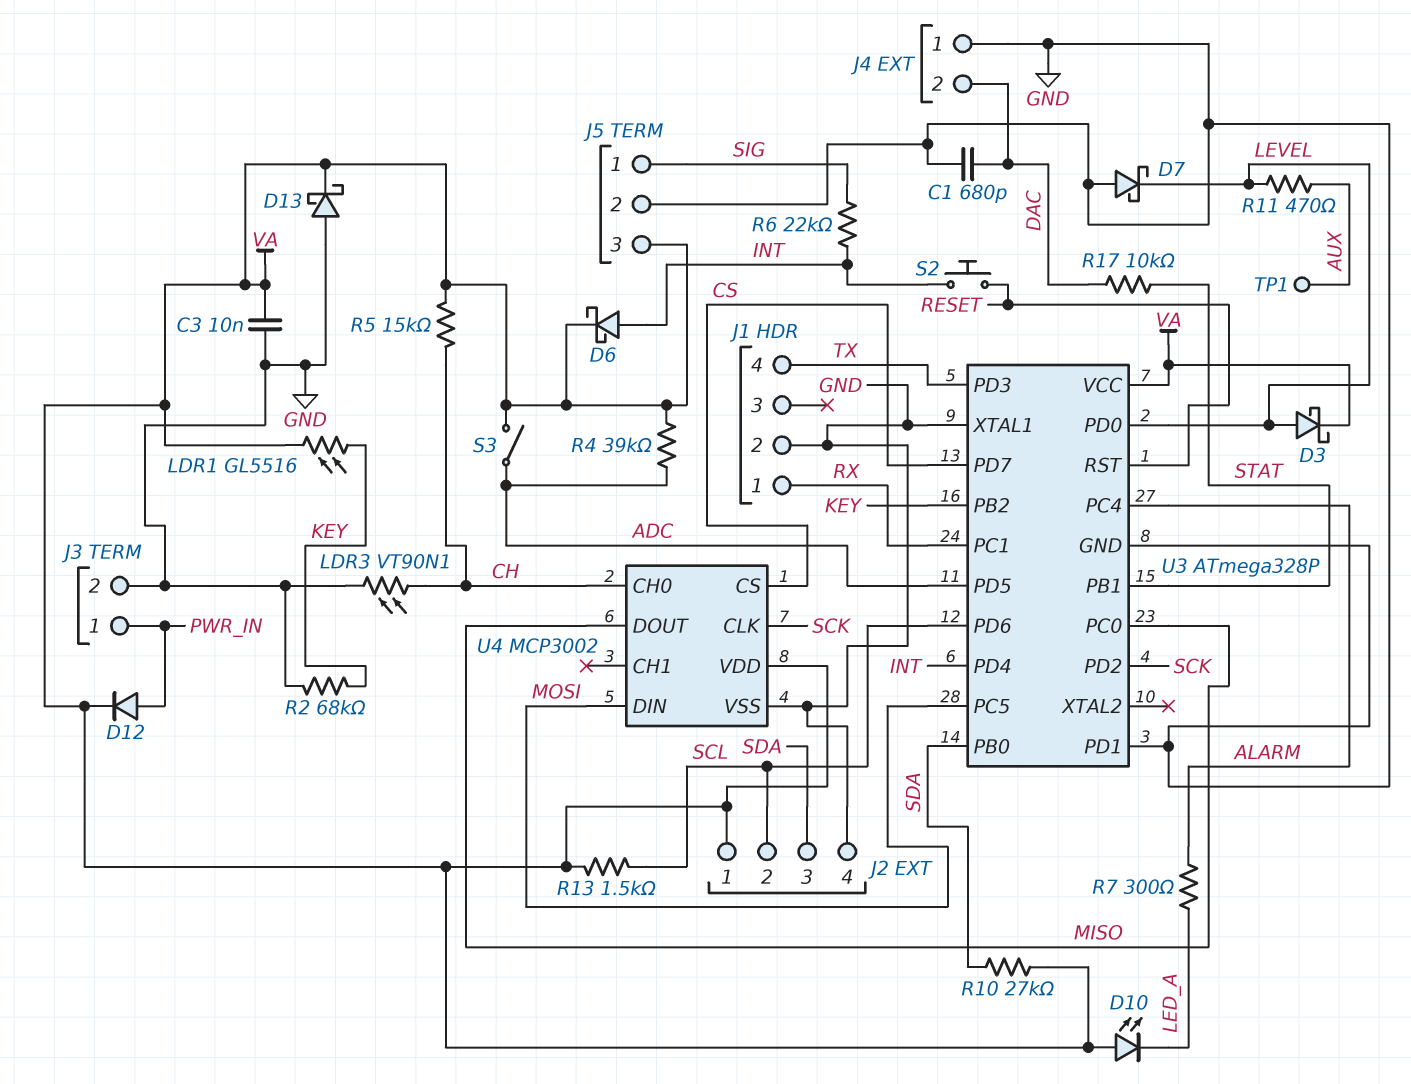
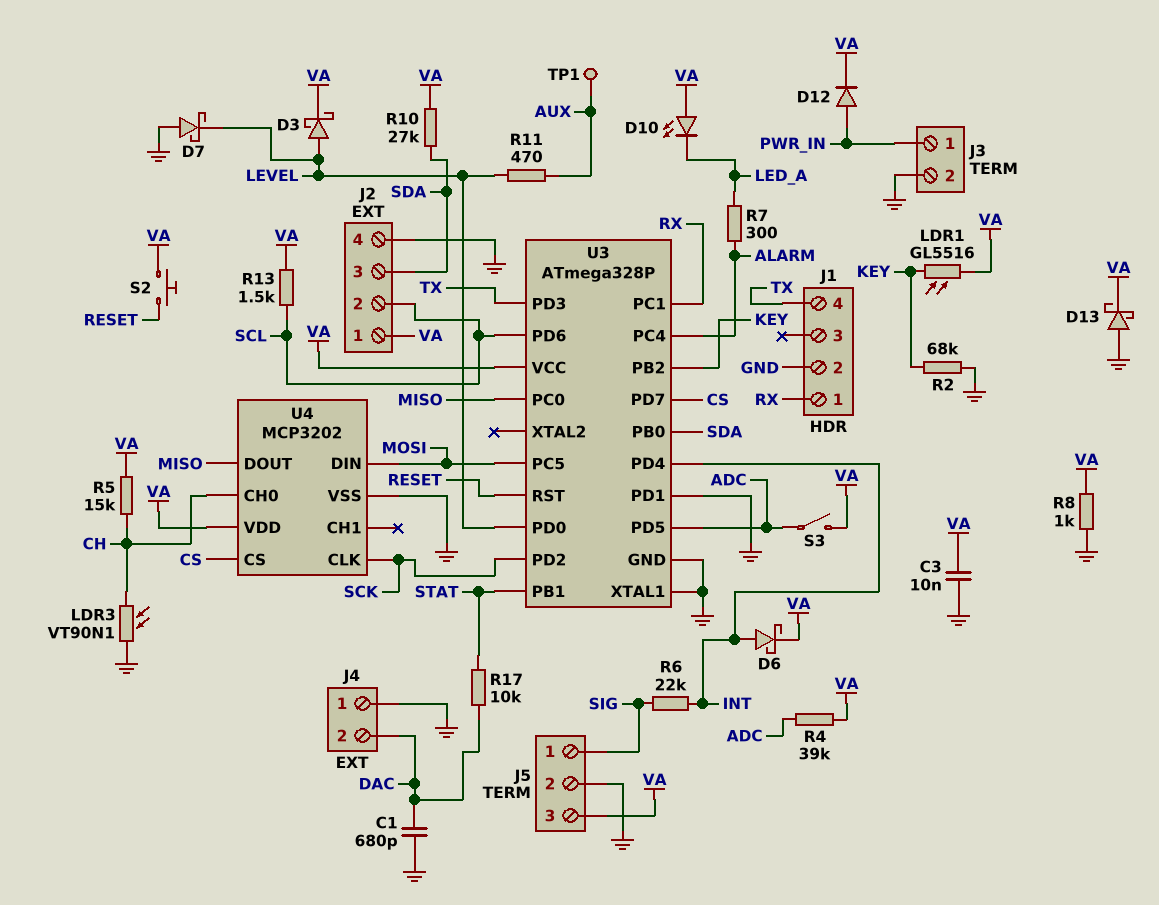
R8: none -> 1k (GND, VA)
S2: button (INT, RESET) -> button (RESET, VA)
U4: MCP3002 -> MCP3202

